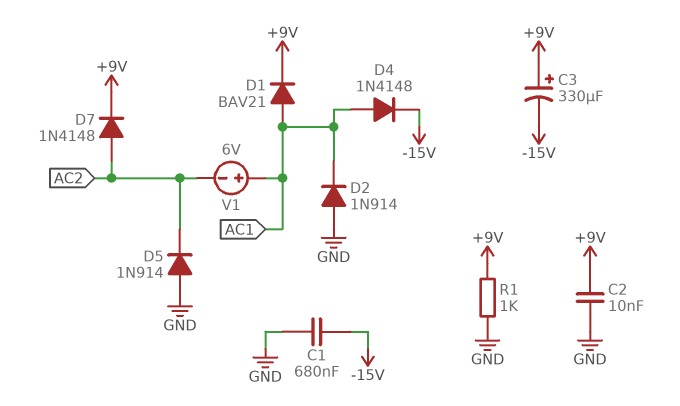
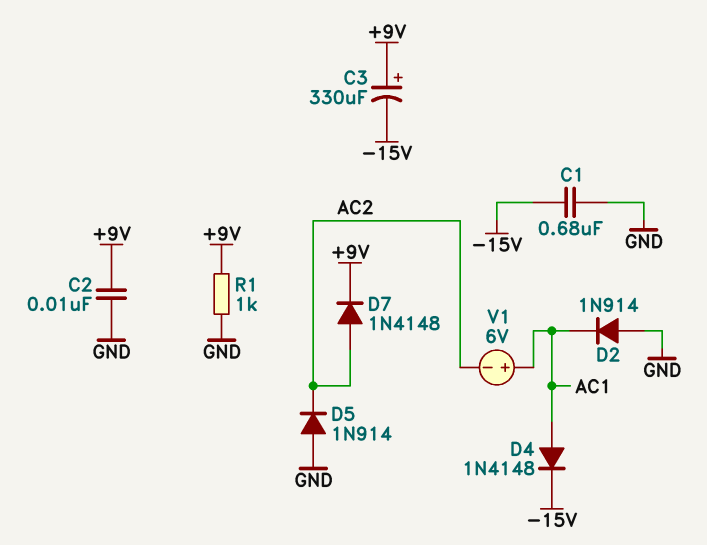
D1: diode BAV21 (A AC1, K +9V) -> none

